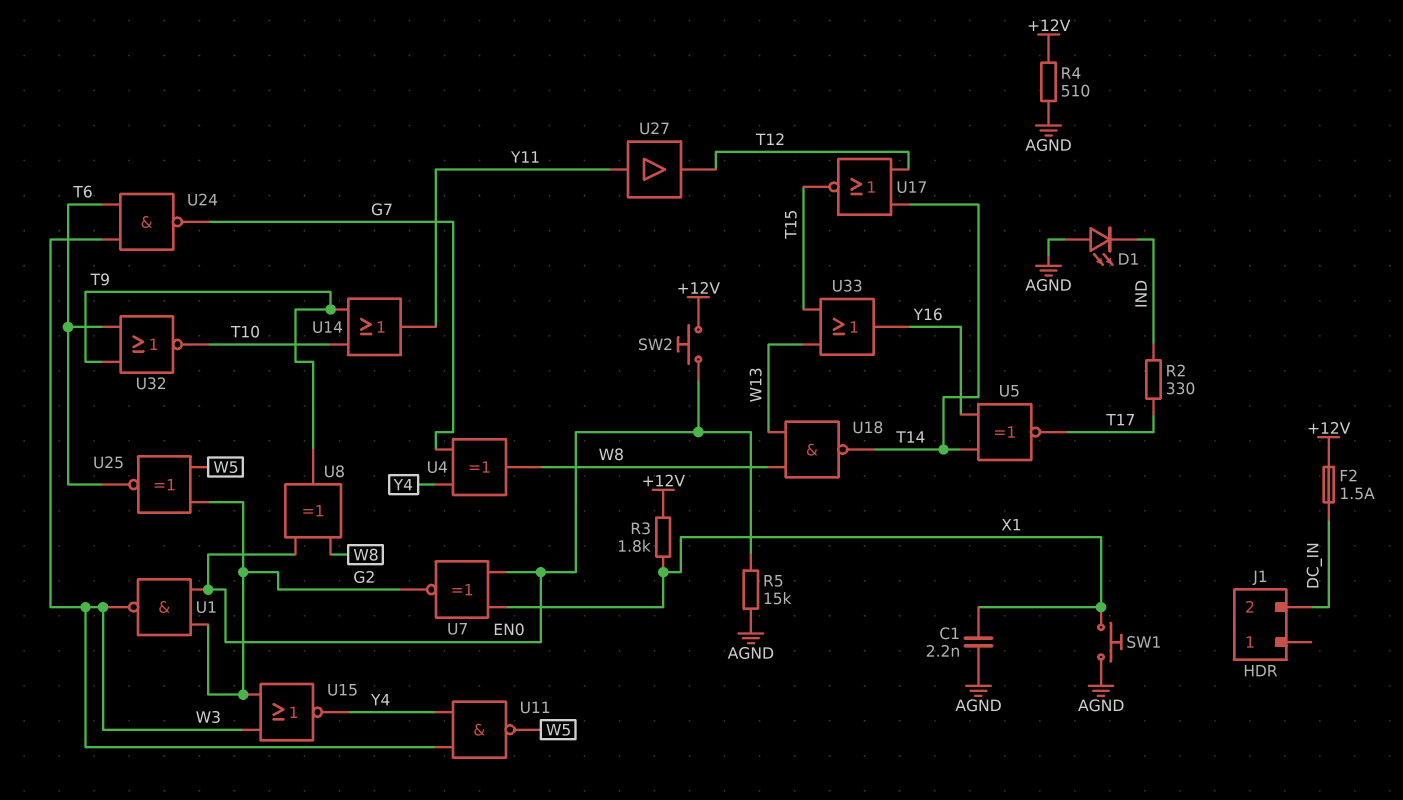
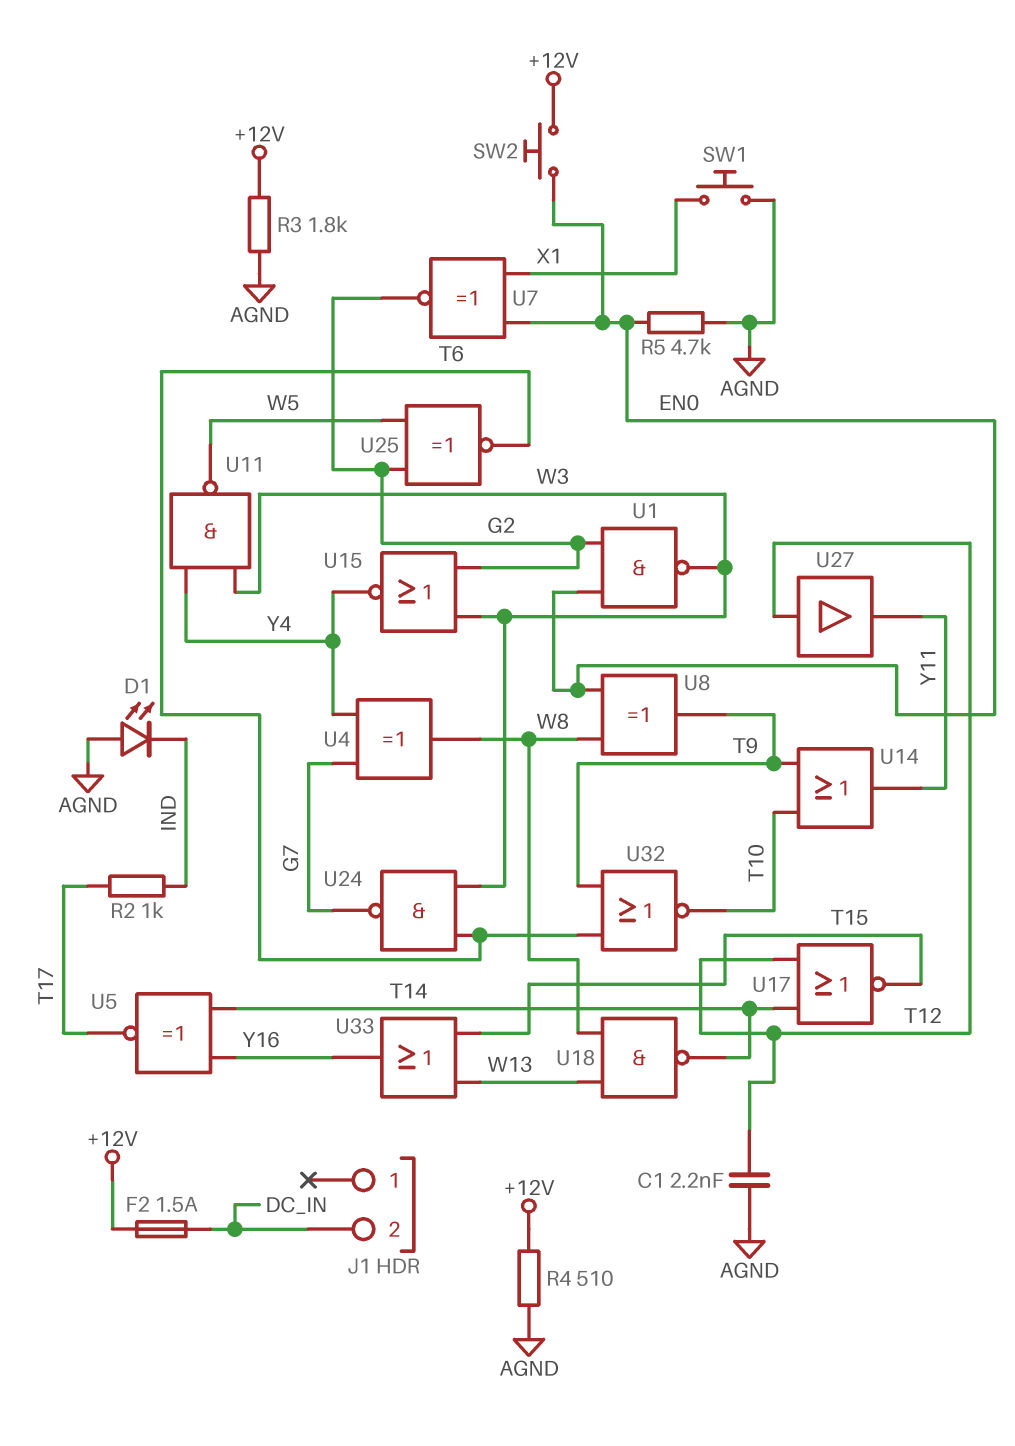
C1: 2.2nF (AGND, X1) -> 2.2nF (AGND, T12)
R2: 330 (IND, T17) -> 1k (IND, T17)
R3: 1.8k (+12V, X1) -> 1.8k (+12V, AGND)
R5: 15k (AGND, EN0) -> 4.7k (AGND, EN0)
U27: buffer (in Y11, out T12) -> buffer (in T12, out Y11)

